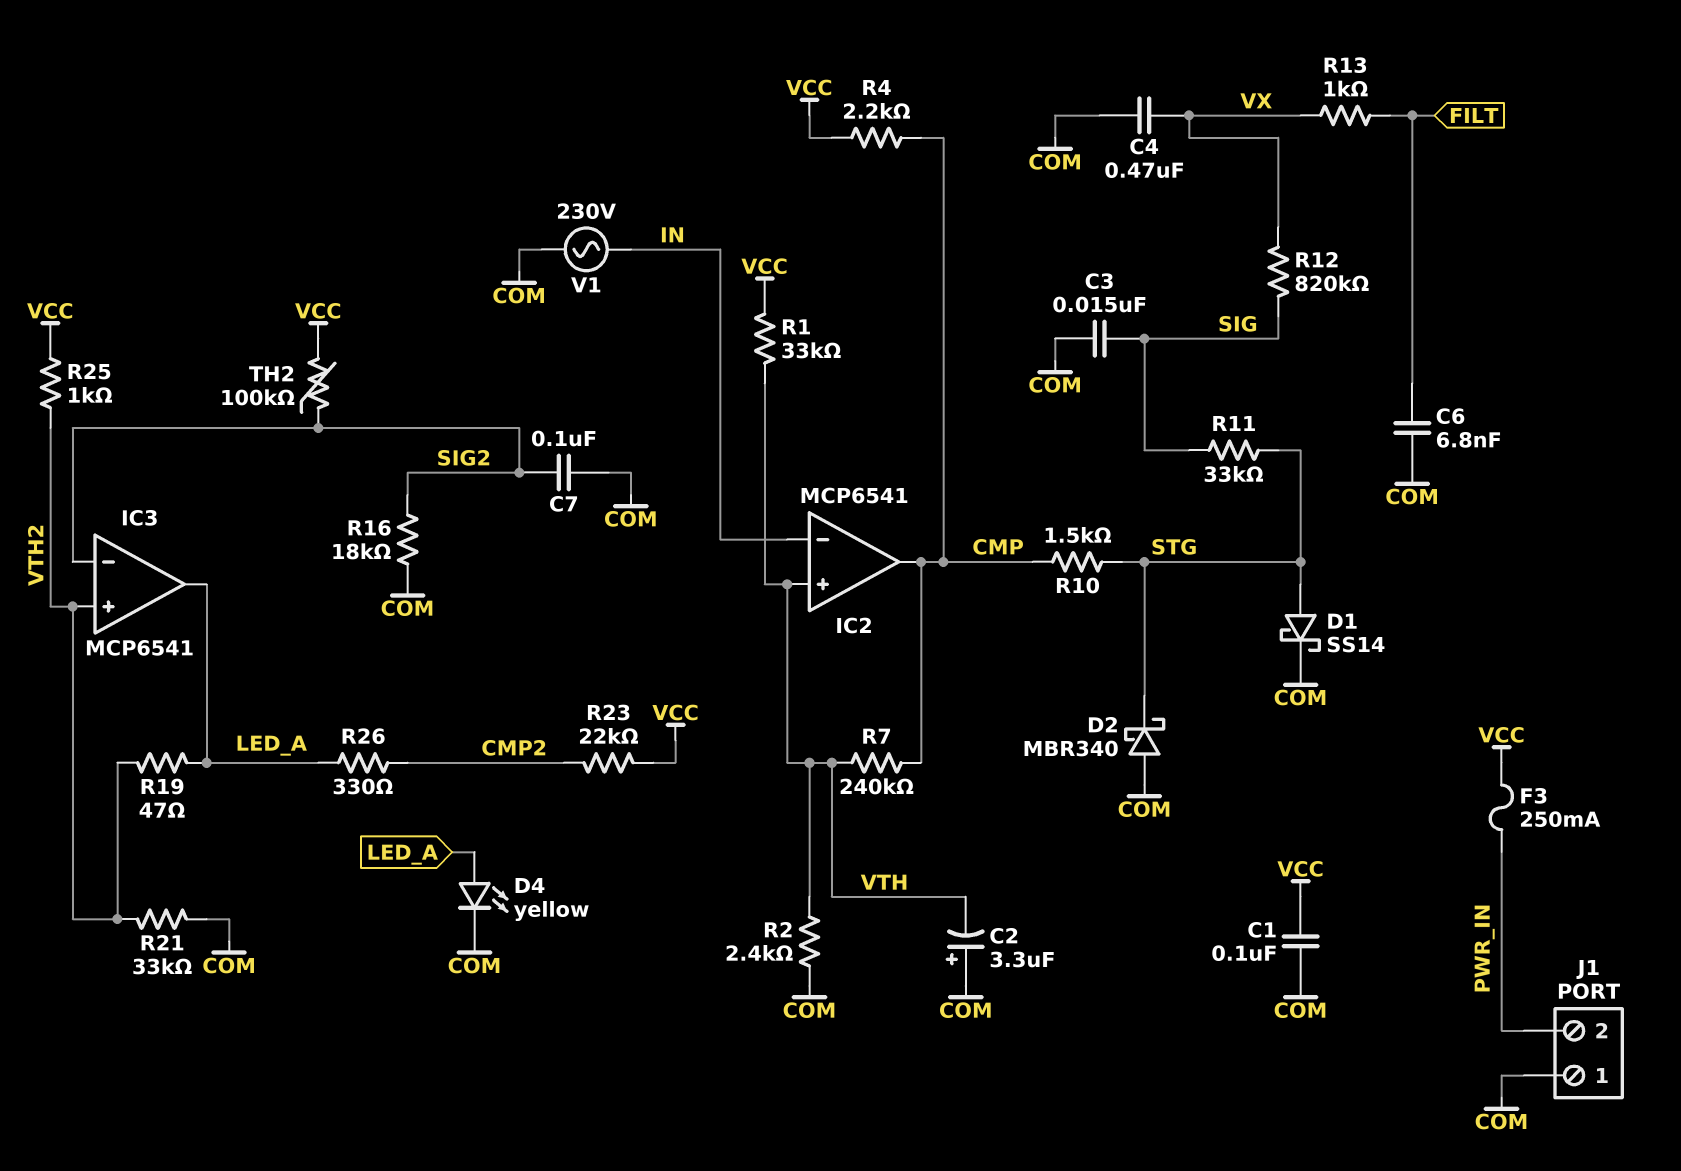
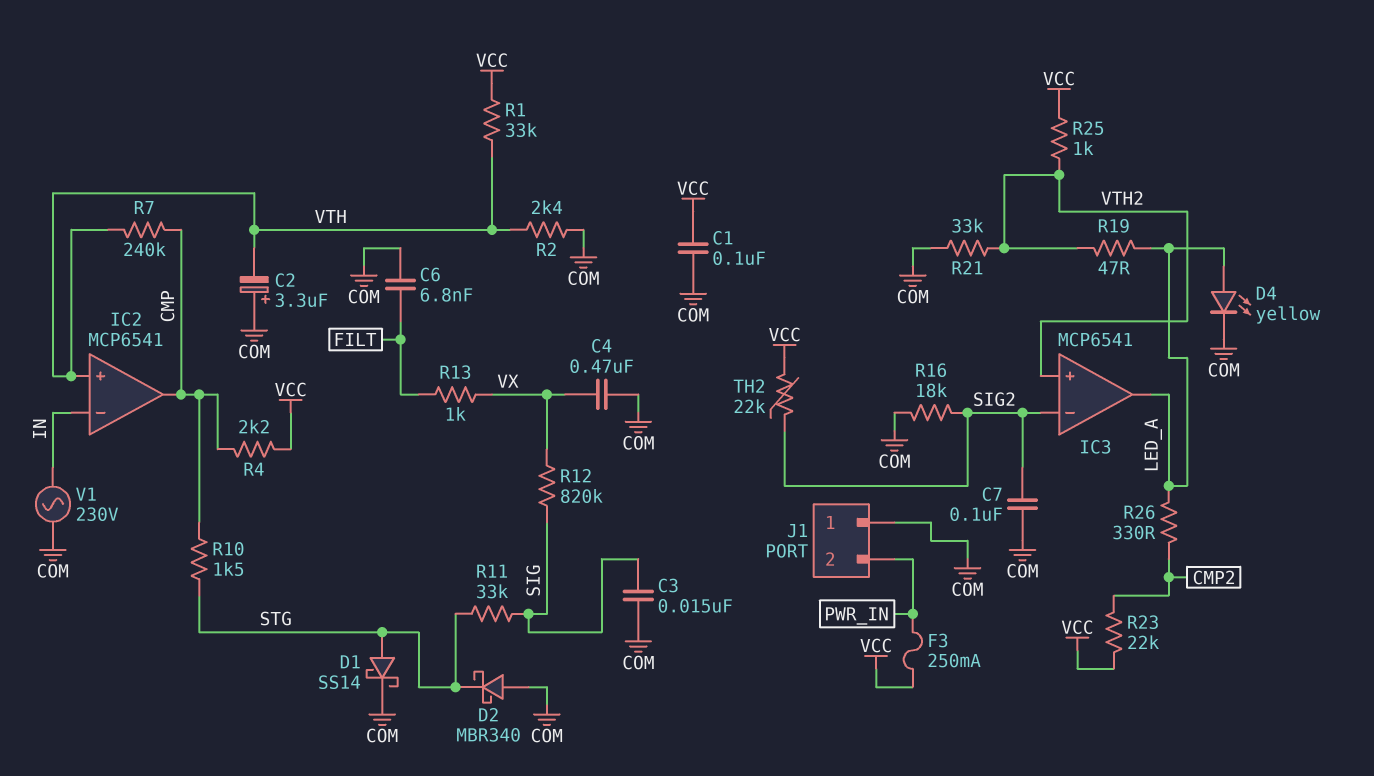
TH2: 100k (SIG2, VCC) -> 22k (SIG2, VCC)

